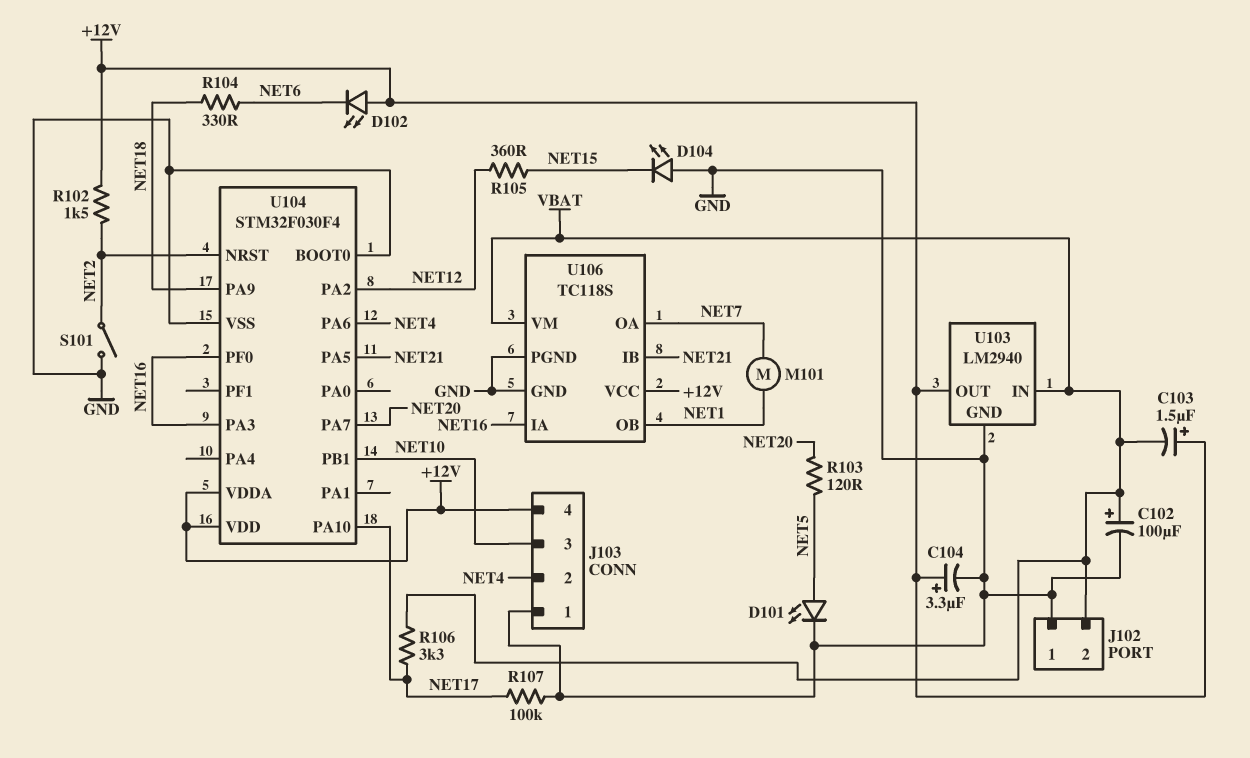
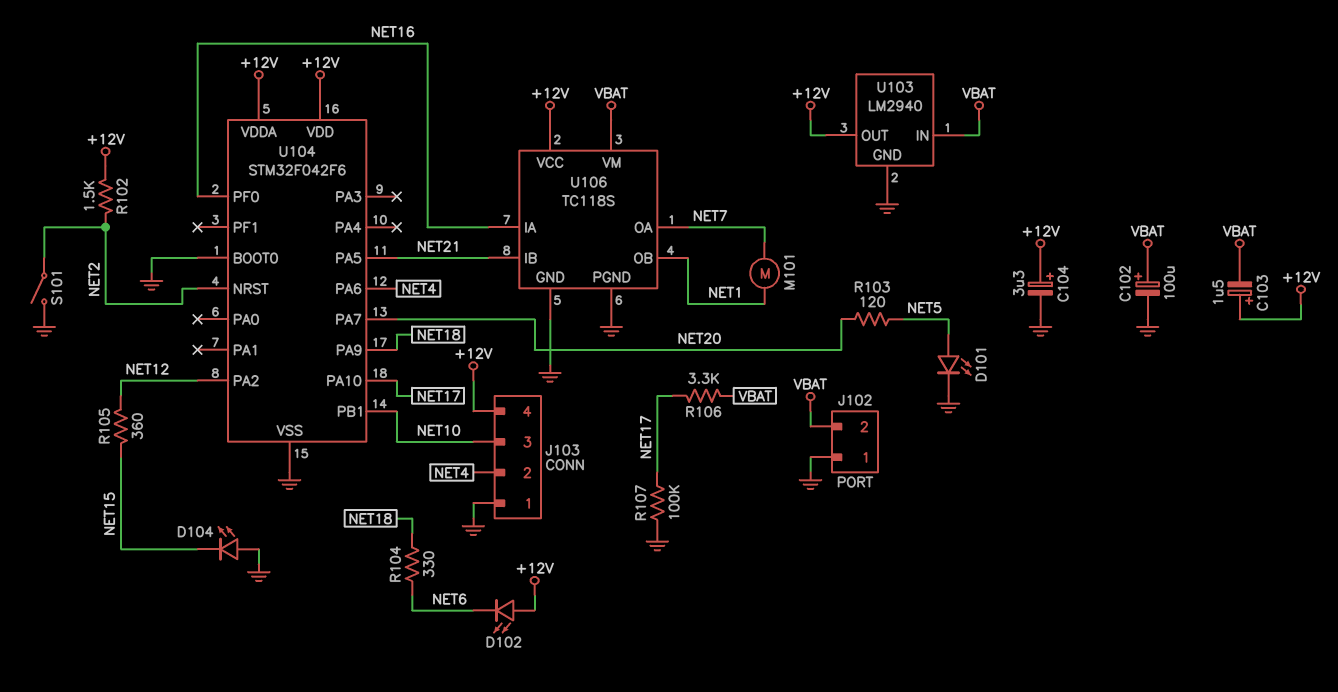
U104: STM32F030F4 -> STM32F042F6
U104 pin PA3: NET16 -> none

